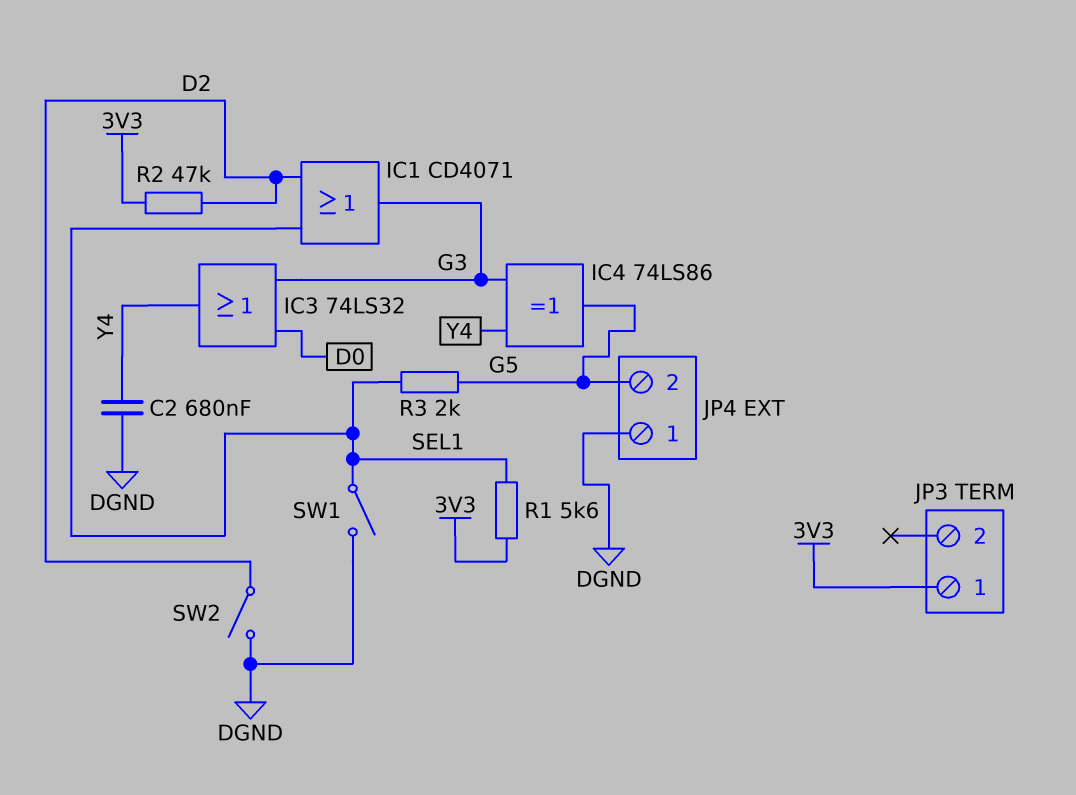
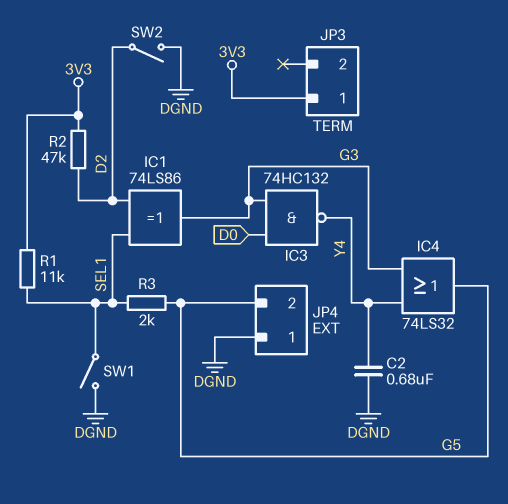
IC1: OR CD4071 (in D2, in SEL1, out G3) -> XOR 74LS86 (in D2, in SEL1, out G3)
IC3: OR 74LS32 (in D0, in G3, out Y4) -> NAND 74HC132 (in D0, in G3, out Y4)
IC4: XOR 74LS86 (in G3, in Y4, out G5) -> OR 74LS32 (in G3, in Y4, out G5)
R1: 5.6k (3V3, SEL1) -> 11k (3V3, SEL1)

